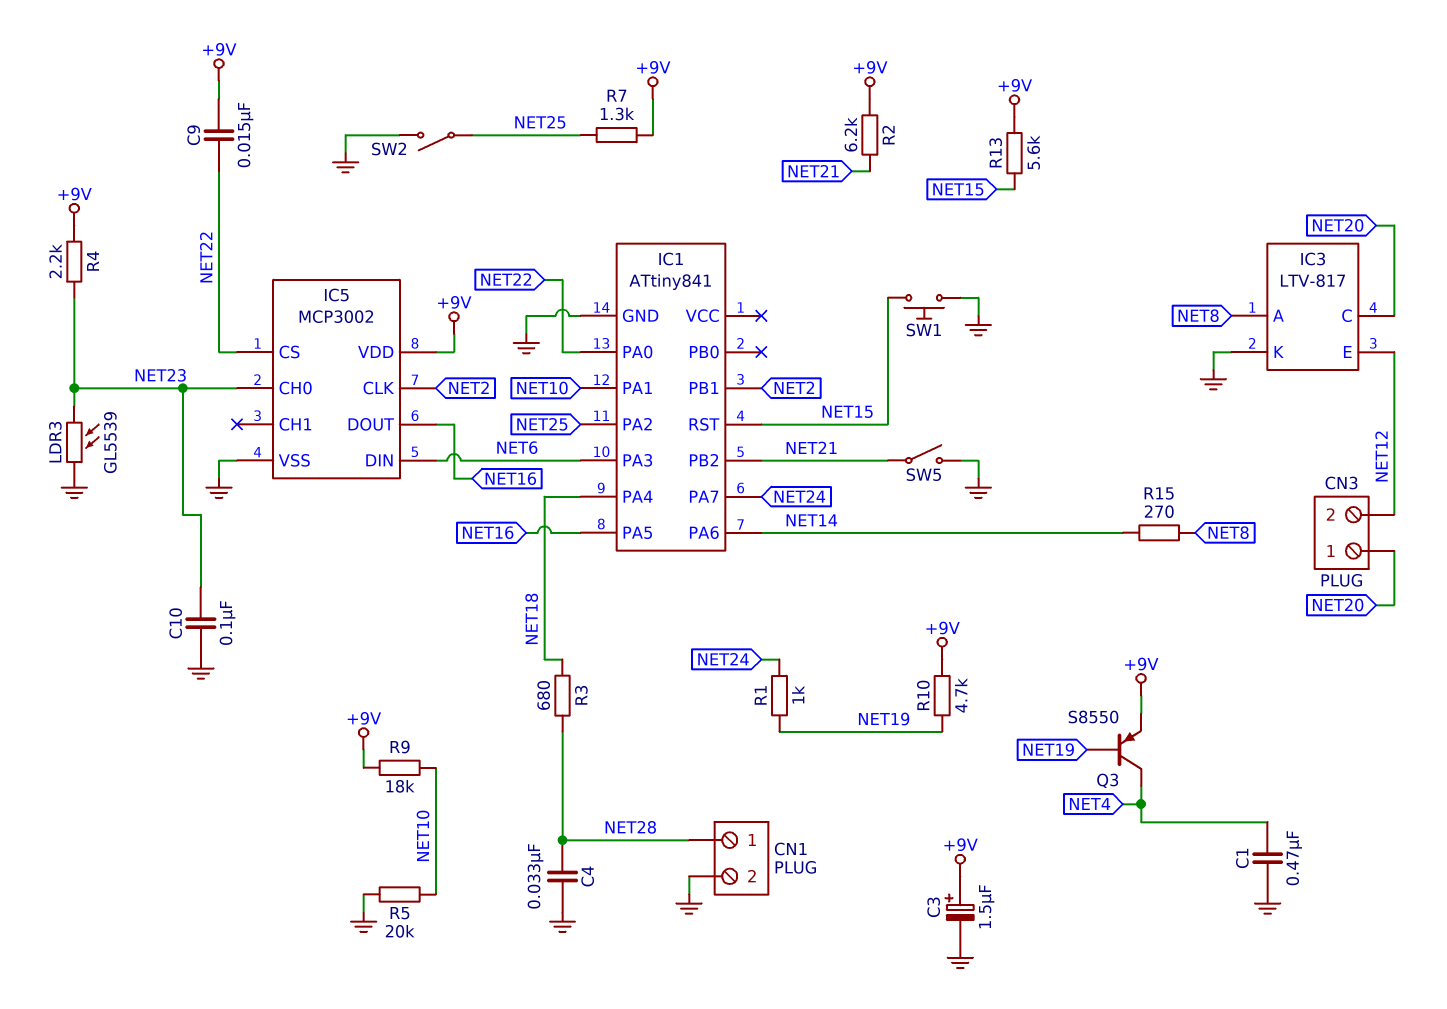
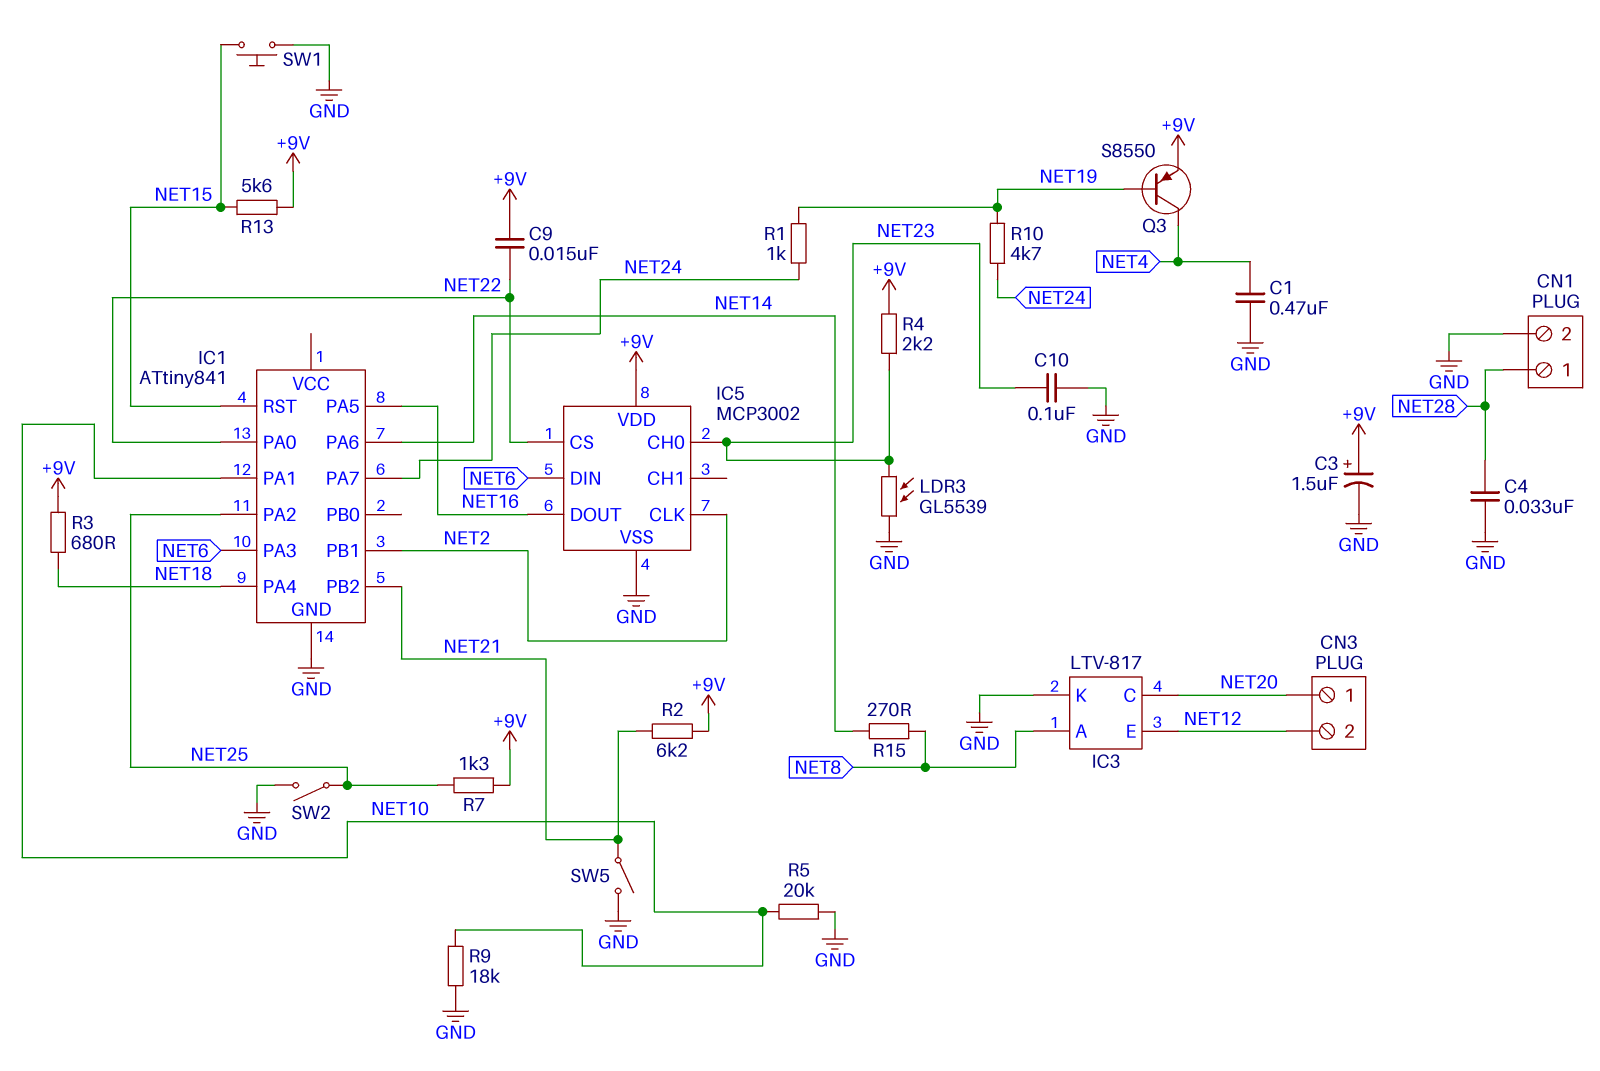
R3: 680 (NET18, NET28) -> 680 (+9V, NET18)
R9: 18k (+9V, NET10) -> 18k (GND, NET10)
R10: 4.7k (+9V, NET19) -> 4.7k (NET19, NET24)

